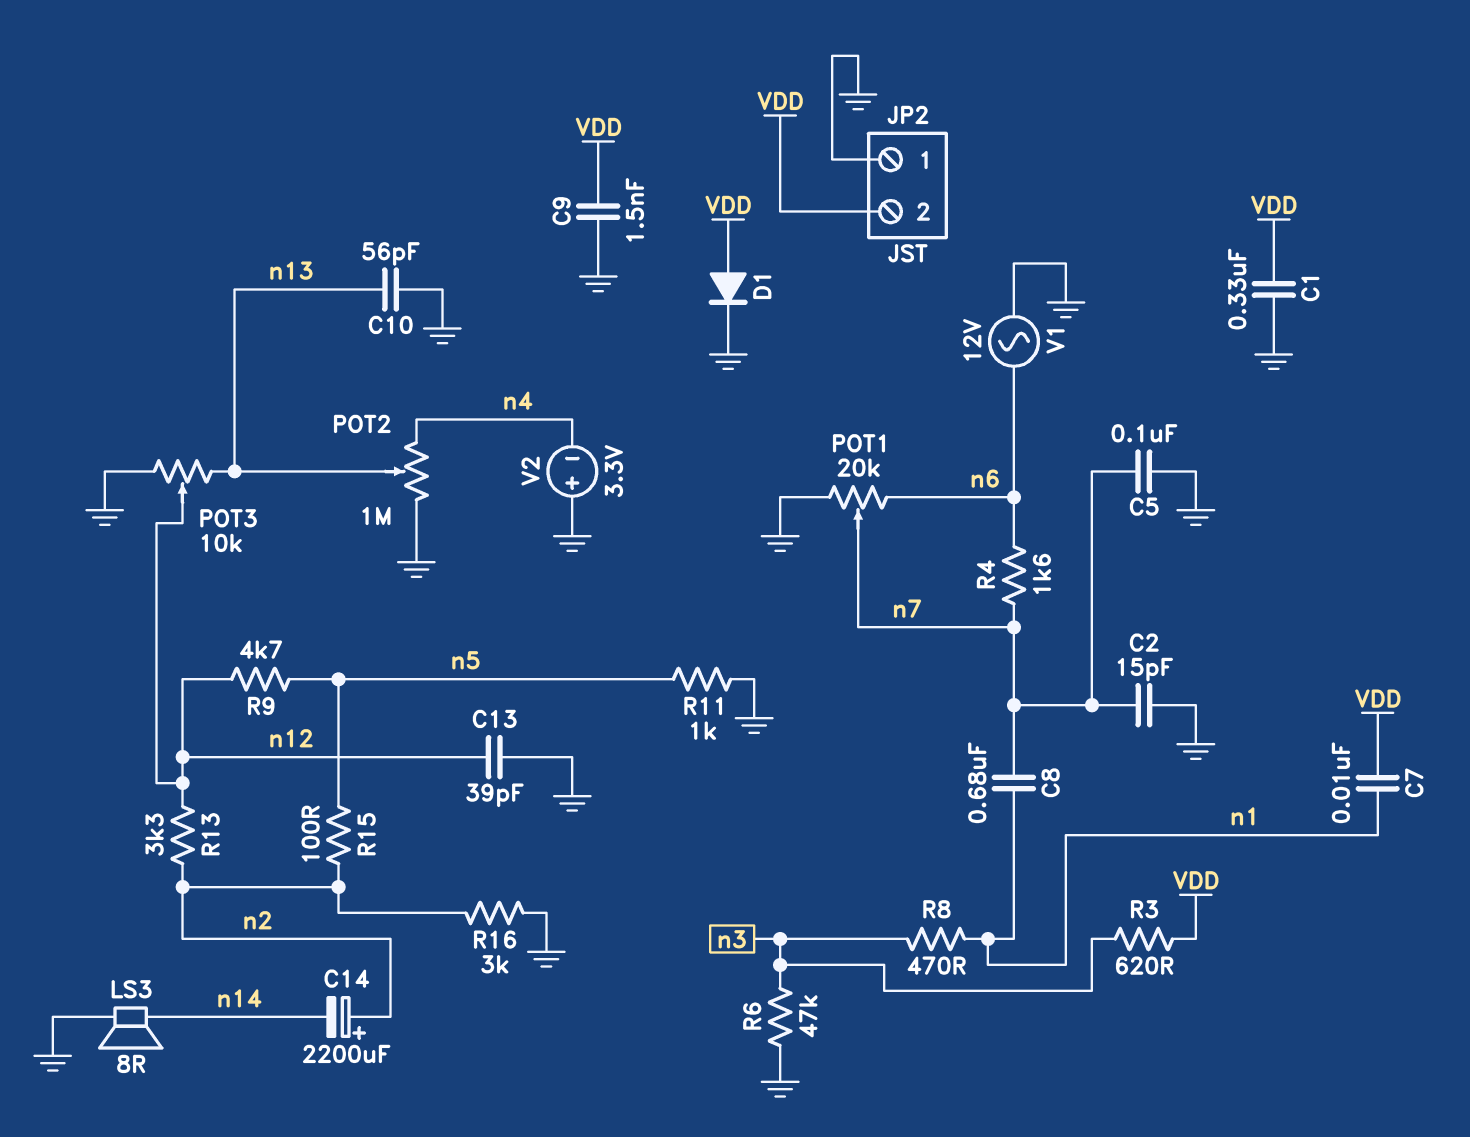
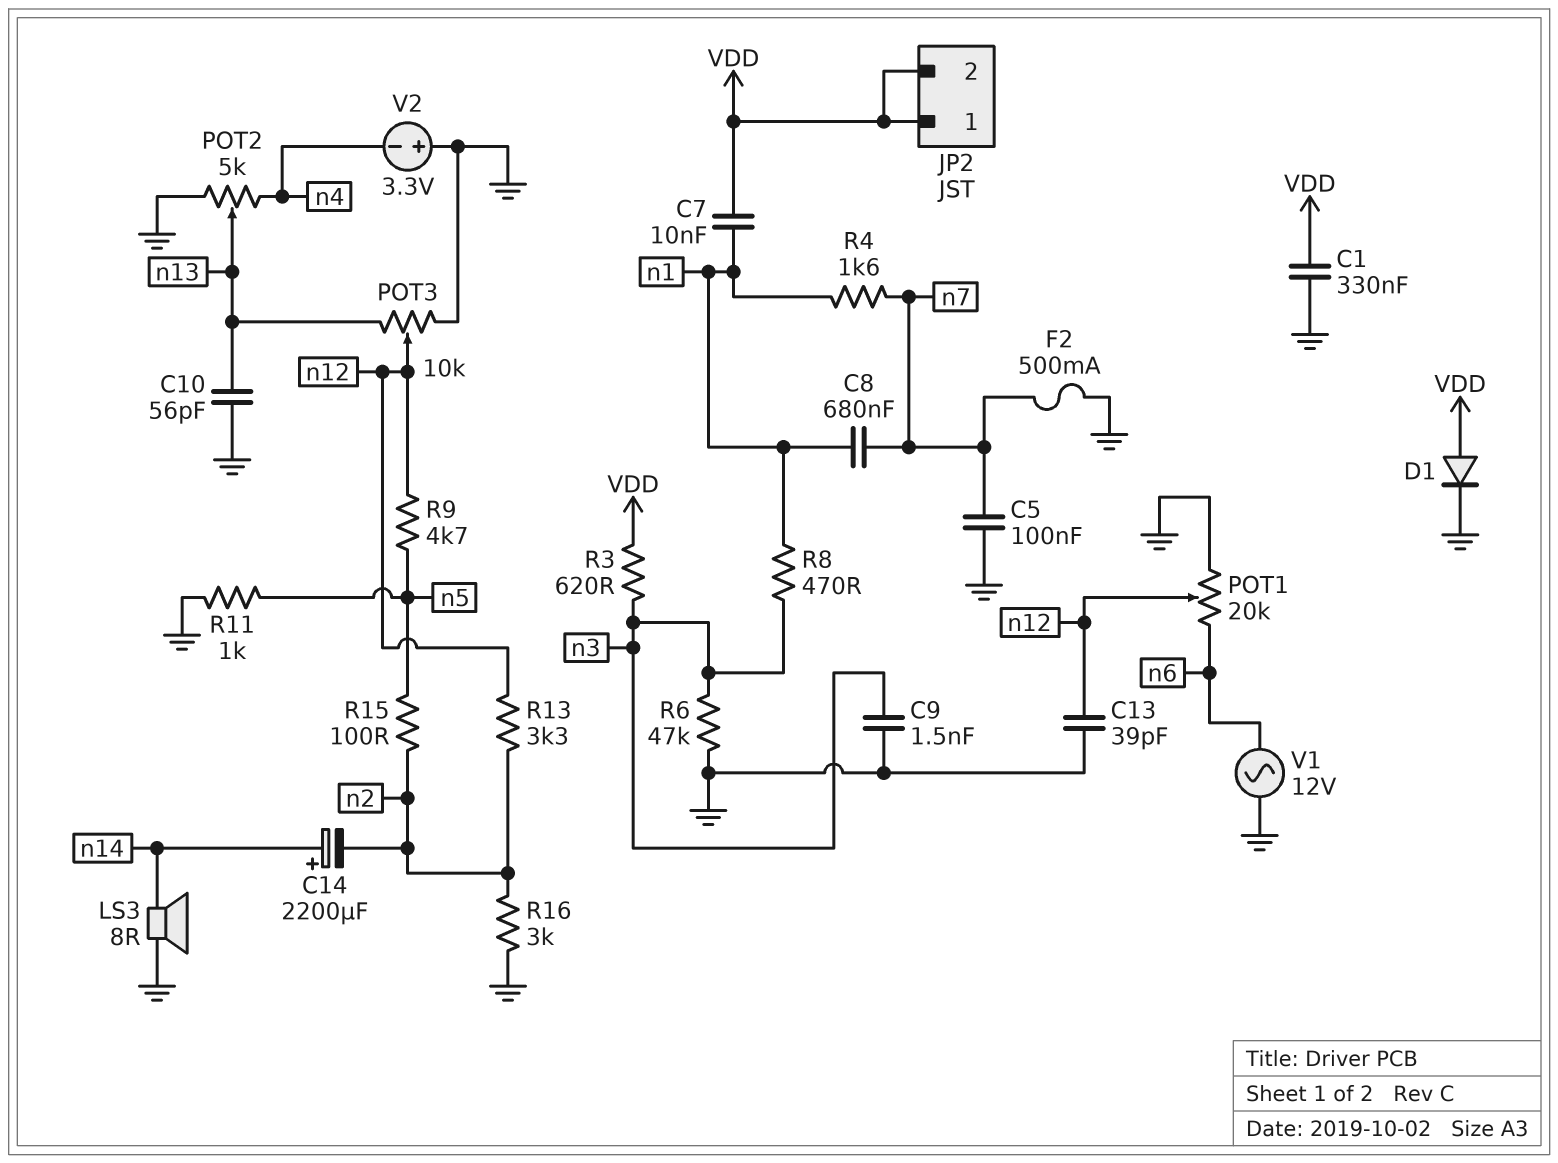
C2: 15pF (GND, n7) -> none
C9: 1.5nF (GND, VDD) -> 1.5nF (GND, n3)
C14: 2200uF (plus n2, minus n14) -> 2200uF (plus n14, minus n2)
F2: none -> 500mA (GND, n7)
JP2 pin 1: GND -> VDD
POT1: 20k (GND, n6, wiper n7) -> 20k (GND, n6, wiper n12)
POT2: 1M (GND, n4, wiper n13) -> 5k (GND, n4, wiper n13)
R4: 1.6k (n6, n7) -> 1.6k (n1, n7)

